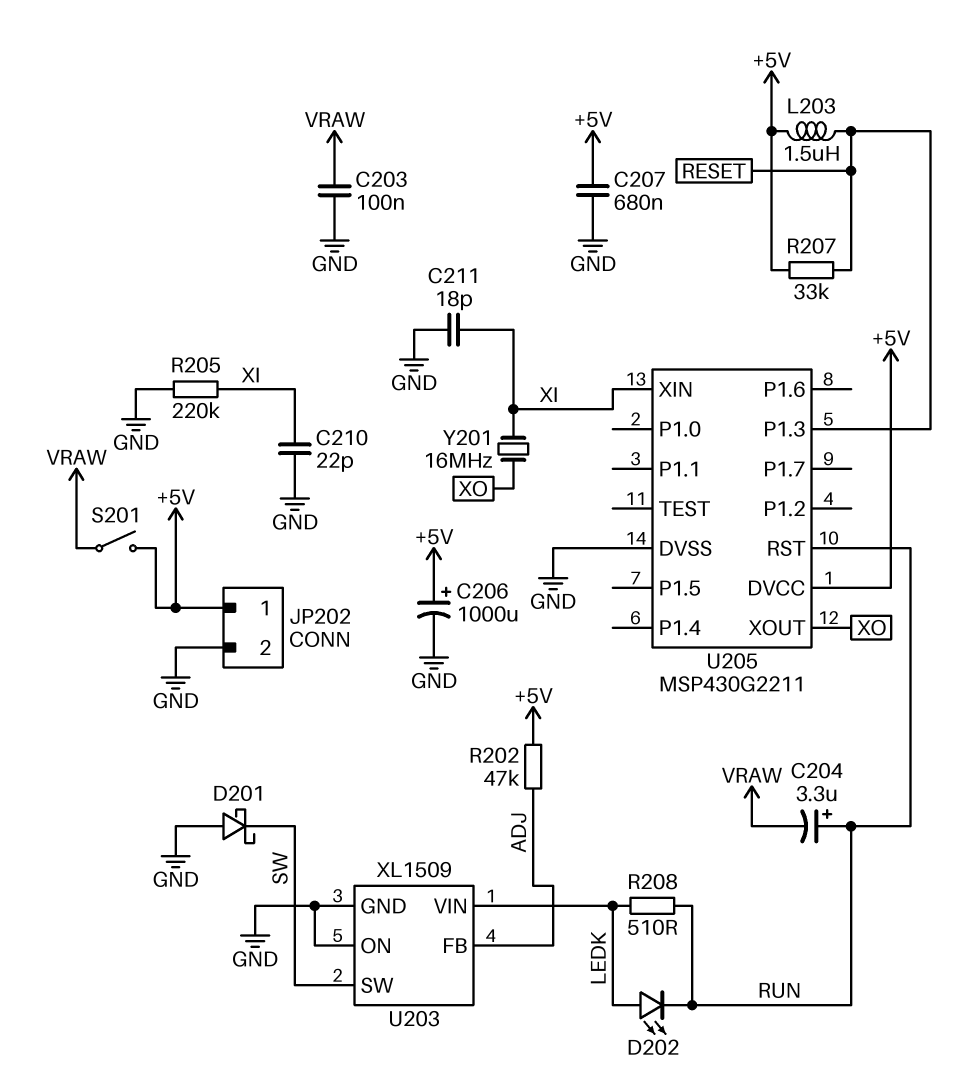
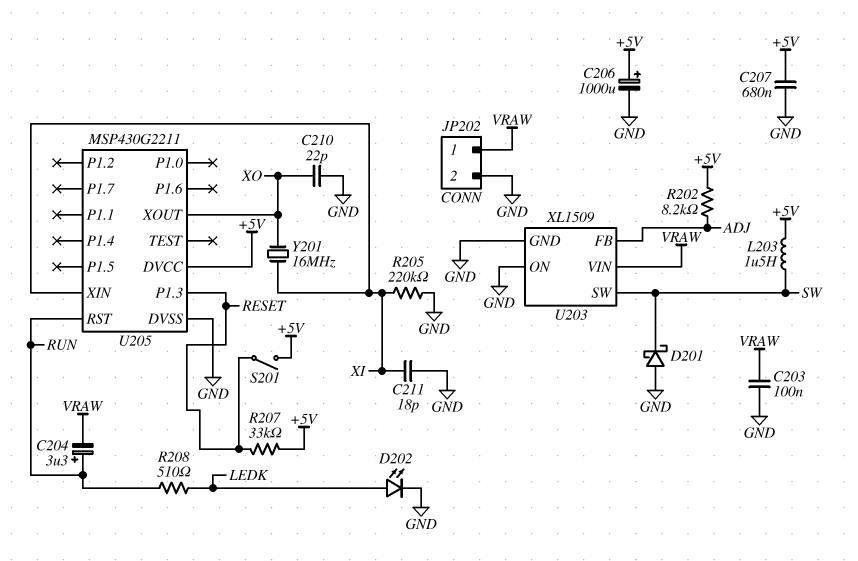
C210: 22pF (GND, XI) -> 22pF (GND, XO)
D202: LED (A LEDK, K RUN) -> LED (A LEDK, K GND)
JP202 pin 1: +5V -> VRAW
L203: 1.5uH (+5V, RESET) -> 1.5uH (+5V, SW)
R202: 47k (+5V, ADJ) -> 8.2k (+5V, ADJ)
S201: switch (+5V, VRAW) -> switch (+5V, RESET)
U203 pin VIN: LEDK -> VRAW

